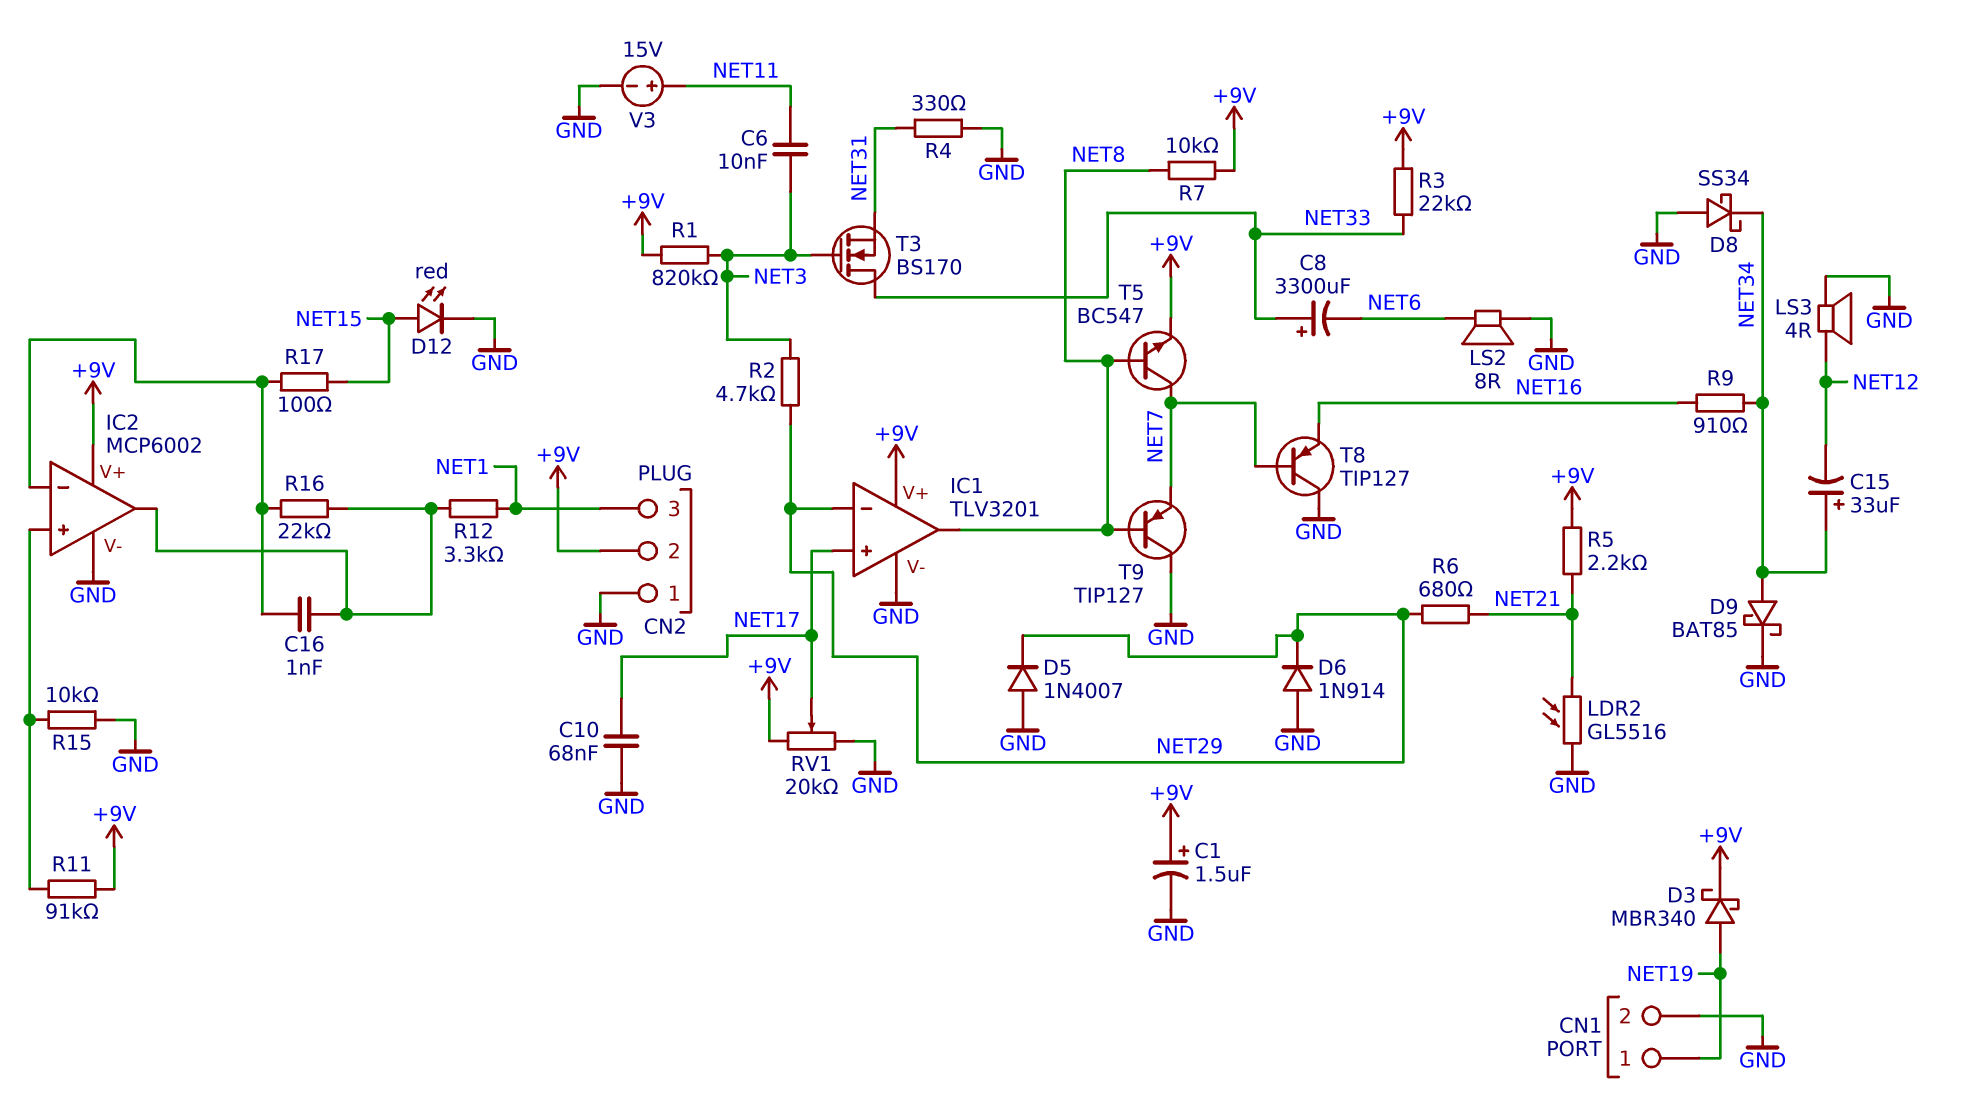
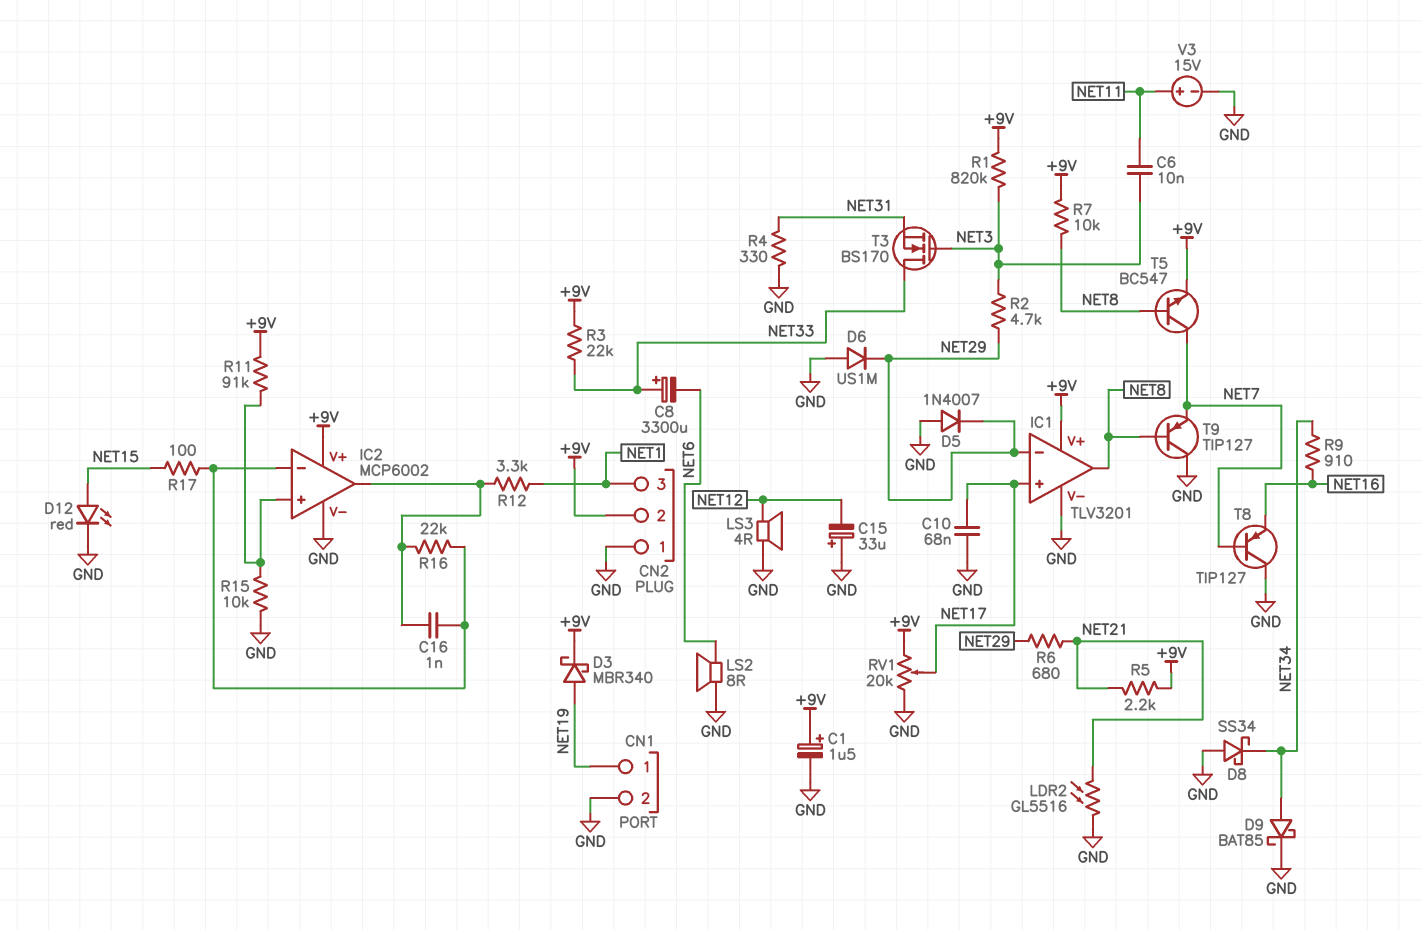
C15: 33uF (plus NET34, minus NET12) -> 33uF (plus GND, minus NET12)
D6: diode 1N914 (A GND, K NET29) -> diode US1M (A GND, K NET29)

